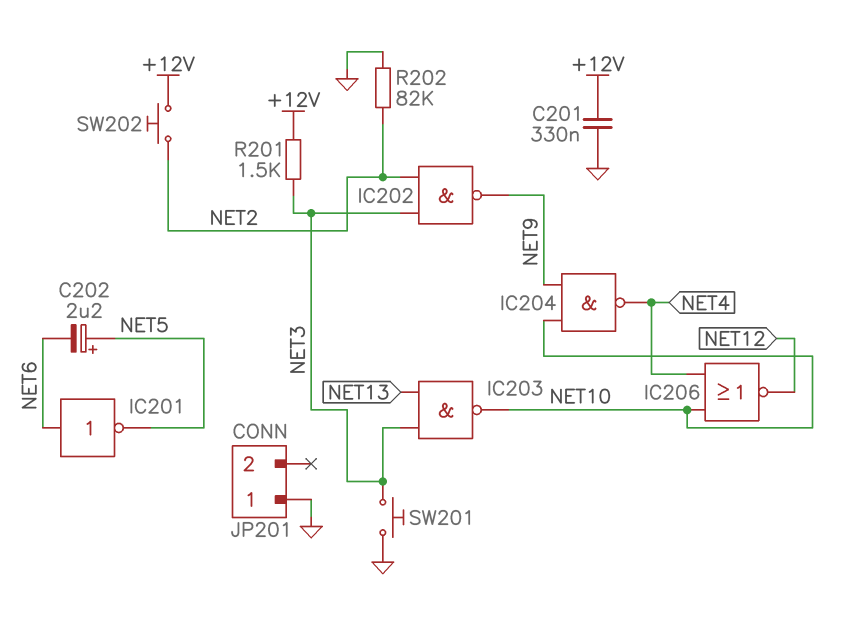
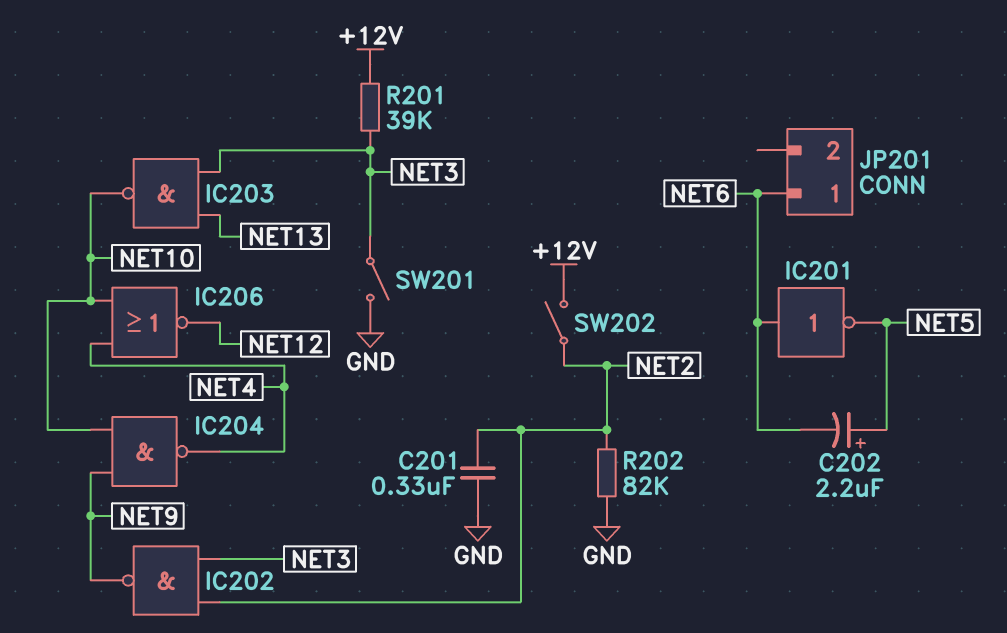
C201: 330nF (+12V, GND) -> 330nF (GND, NET2)
JP201 pin 1: GND -> NET6
R201: 1.5k (+12V, NET3) -> 39k (+12V, NET3)
SW201: button (GND, NET3) -> switch (GND, NET3)
SW202: button (+12V, NET2) -> switch (+12V, NET2)

